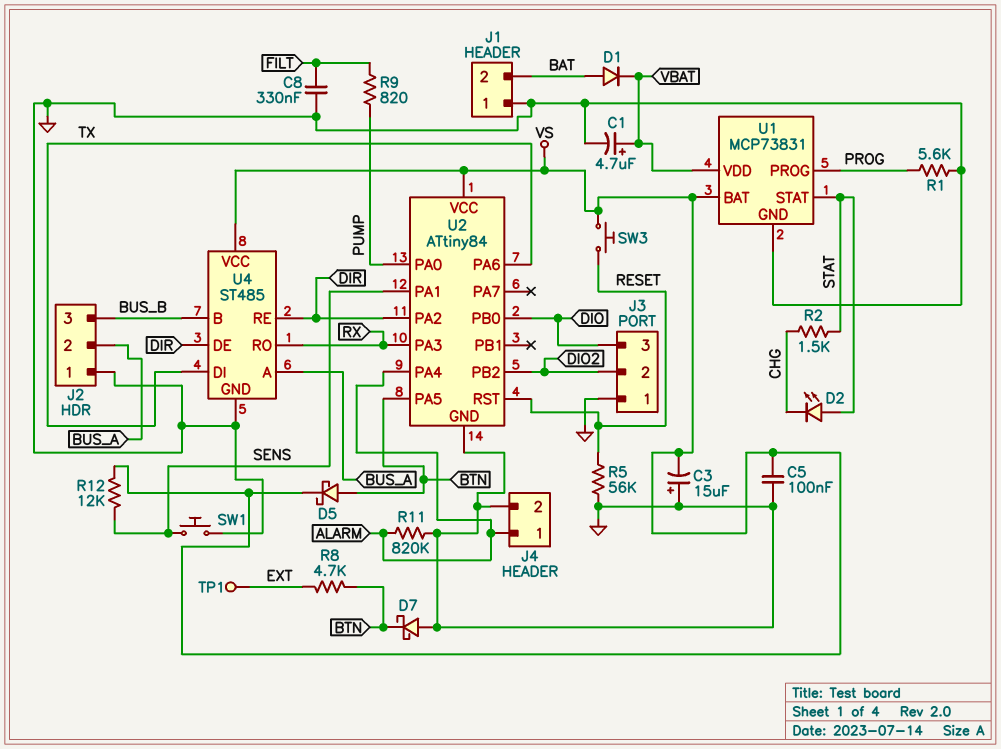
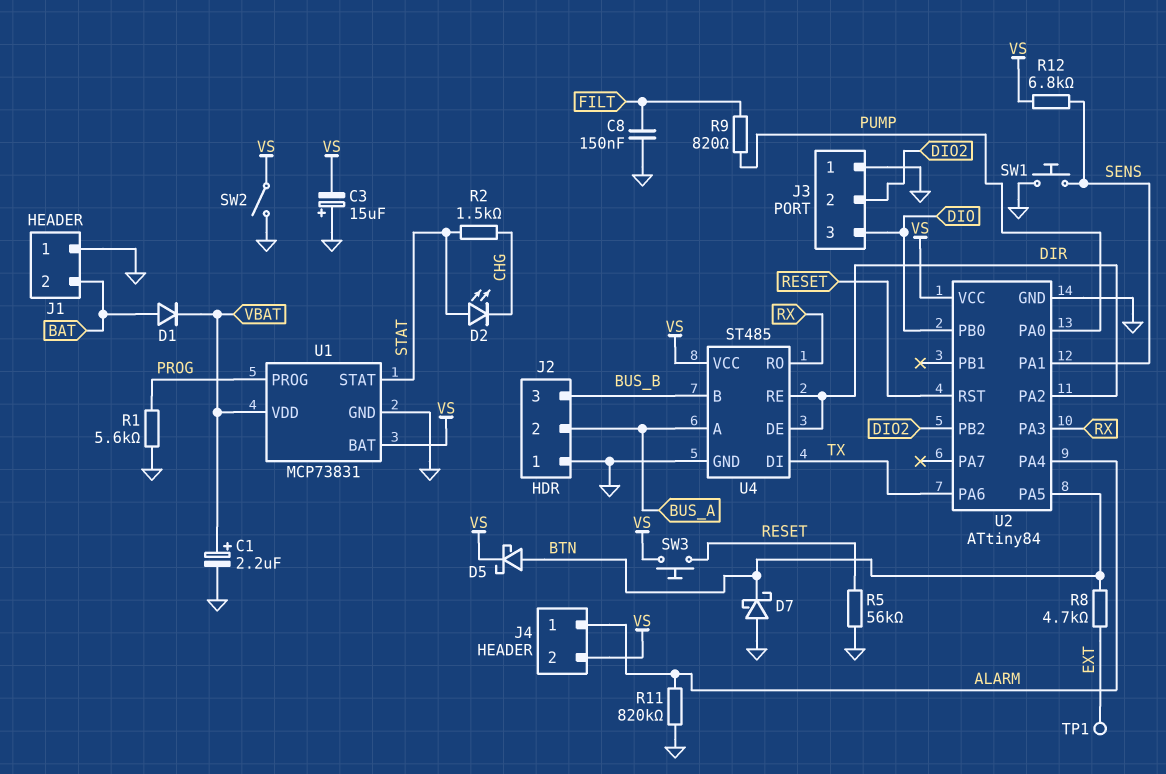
C1: 4.7uF (plus VBAT, minus GND) -> 2.2uF (plus VBAT, minus GND)
C5: 100nF (GND, VS) -> none
C8: 330nF (FILT, GND) -> 150nF (FILT, GND)
J4 pin 2: GND -> VS
R12: 12k (SENS, VS) -> 6.8k (SENS, VS)
SW2: none -> switch (GND, VS)

